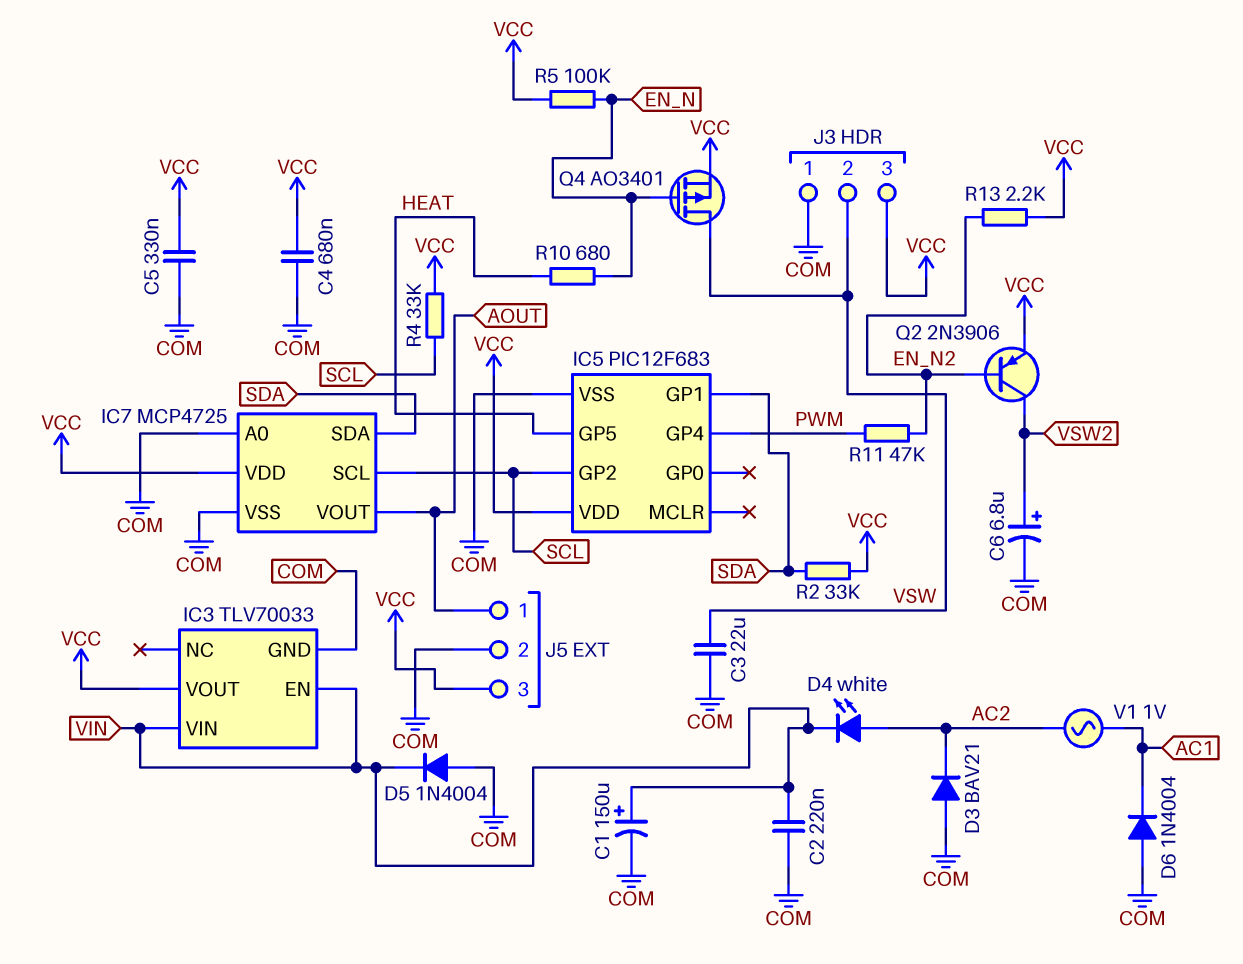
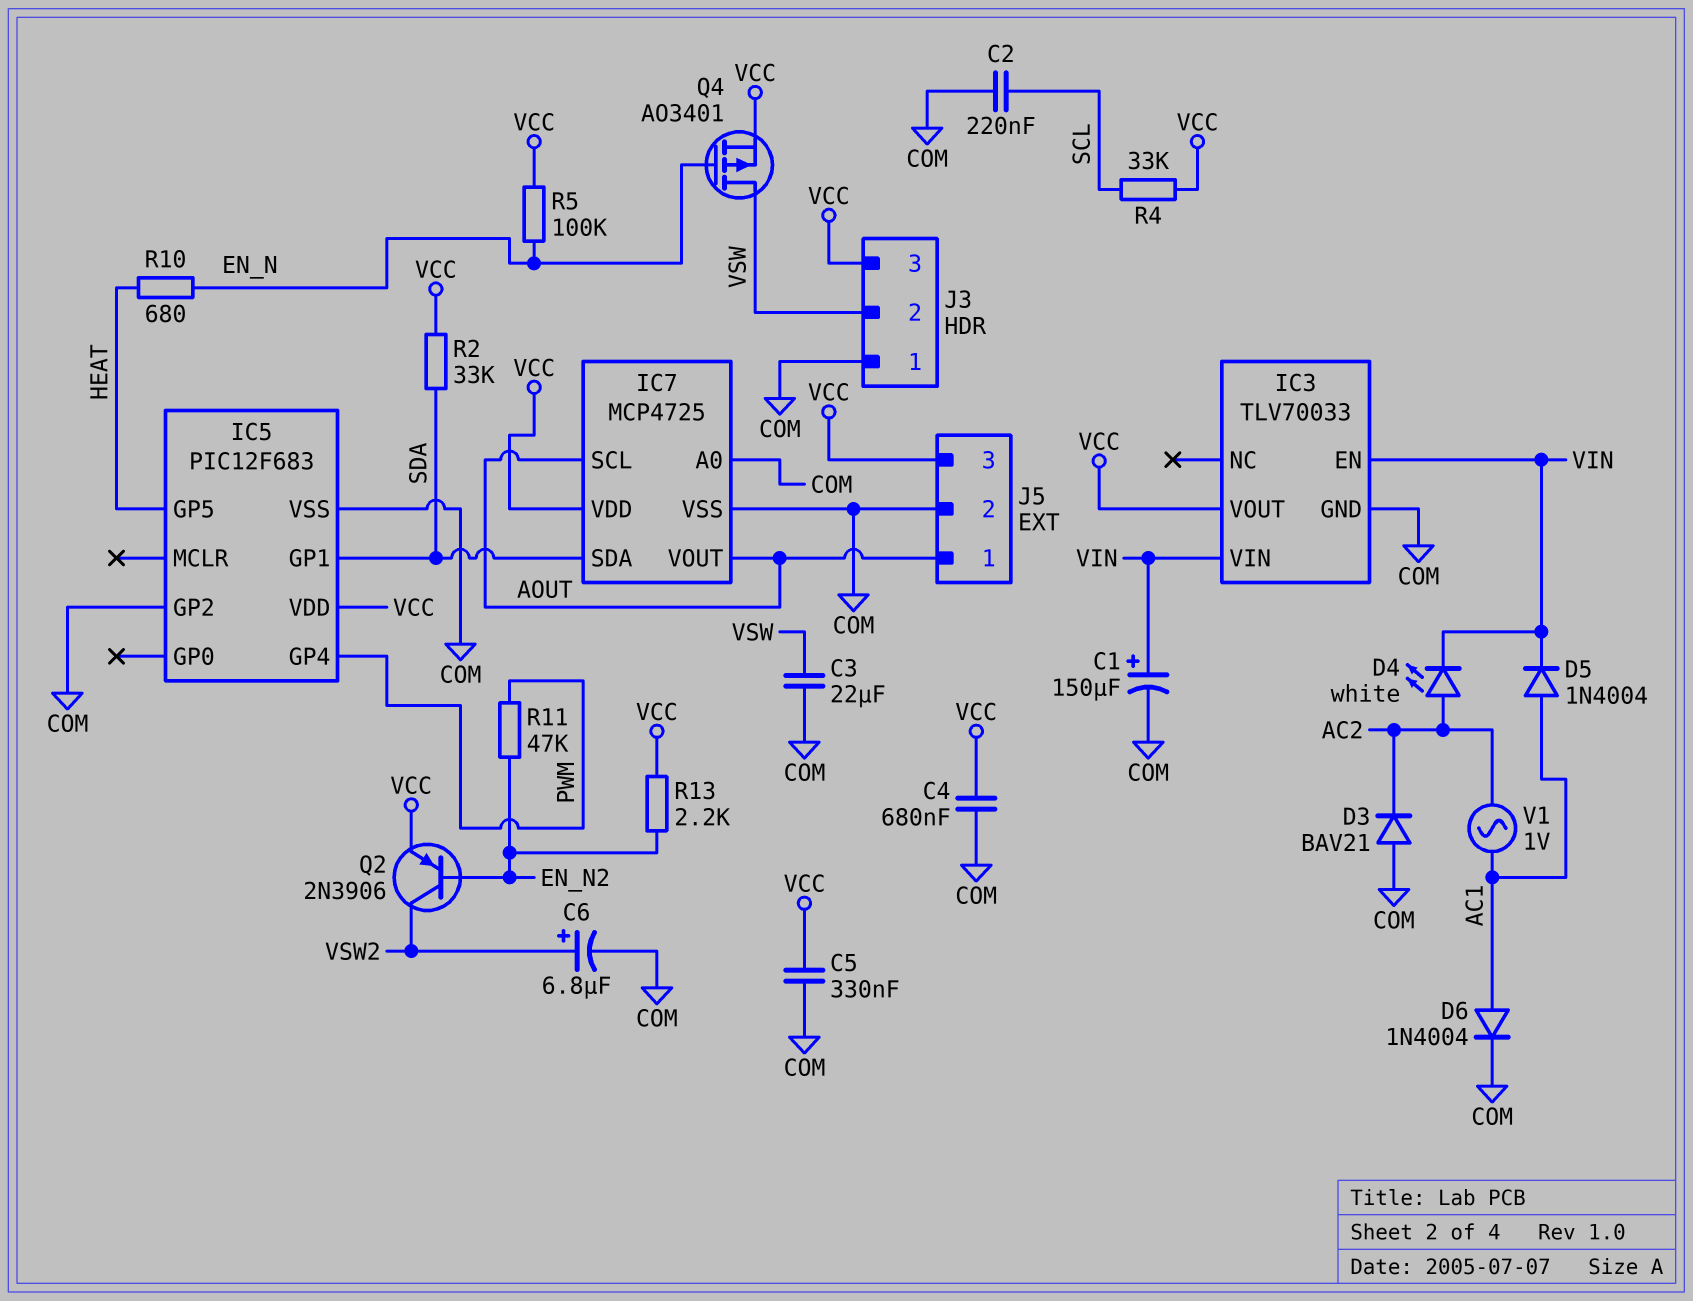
C2: 220nF (COM, VIN) -> 220nF (COM, SCL)
D5: diode 1N4004 (A COM, K VIN) -> diode 1N4004 (A AC1, K VIN)
D6: diode 1N4004 (A COM, K AC1) -> diode 1N4004 (A AC1, K COM)
IC5 pin GP2: SCL -> COM
IC7 pin SCL: SCL -> AOUT

